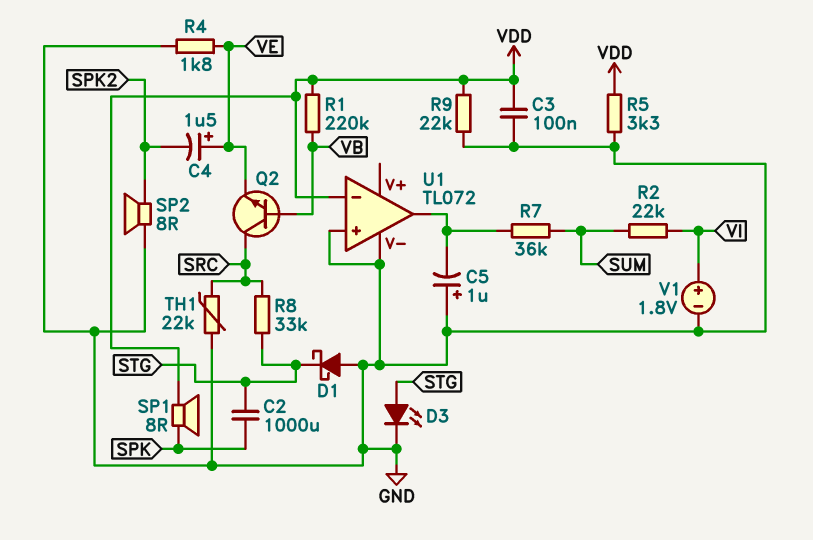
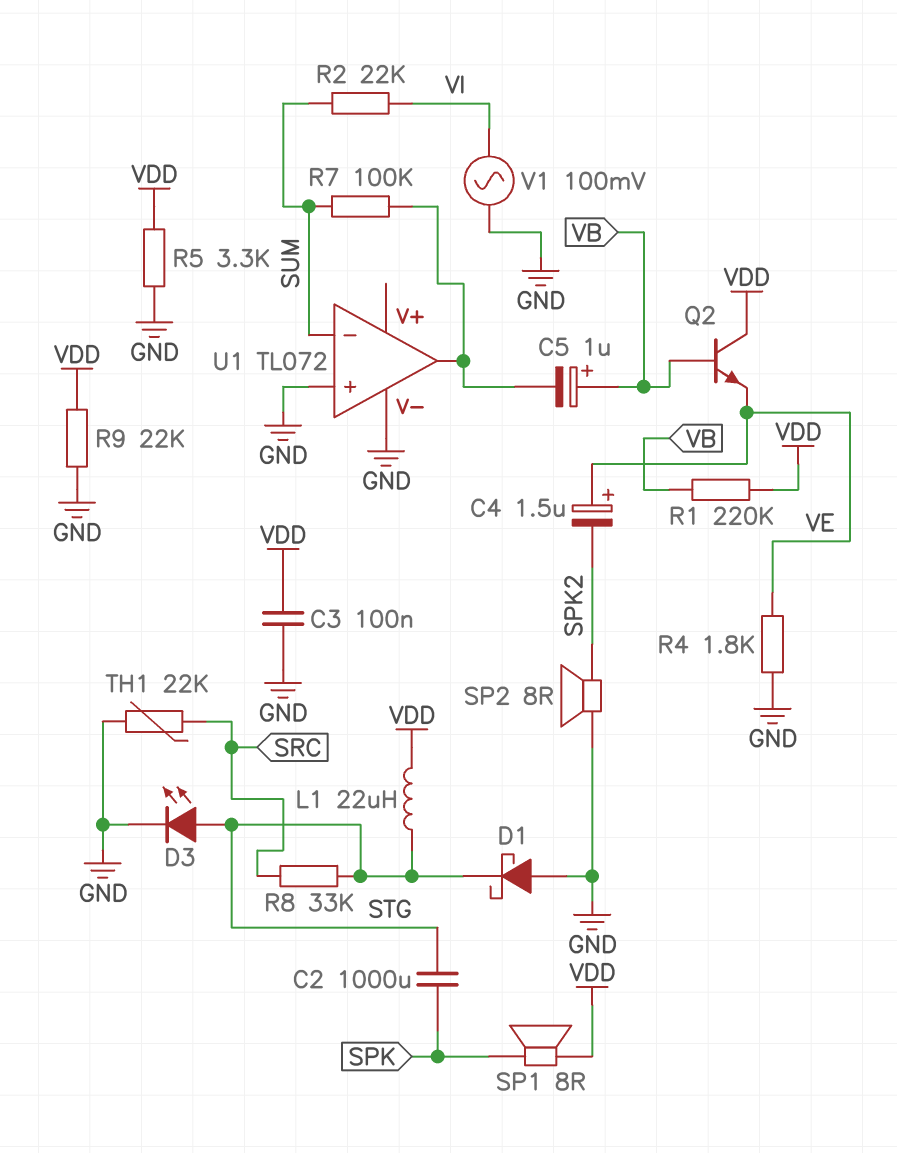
C5: 1uF (plus GND, minus U1/out) -> 1uF (plus VB, minus U1/out)
L1: none -> 22uH (STG, VDD)
Q2: NPN (B VB, C SRC, E VE) -> NPN (B VB, C VDD, E VE)
R7: 36k (SUM, U1/out) -> 100k (SUM, U1/out)
U1 pin in-: VDD -> SUM
V1: 1.8V (plus VI, minus GND) -> AC 100mV (GND, VI)

